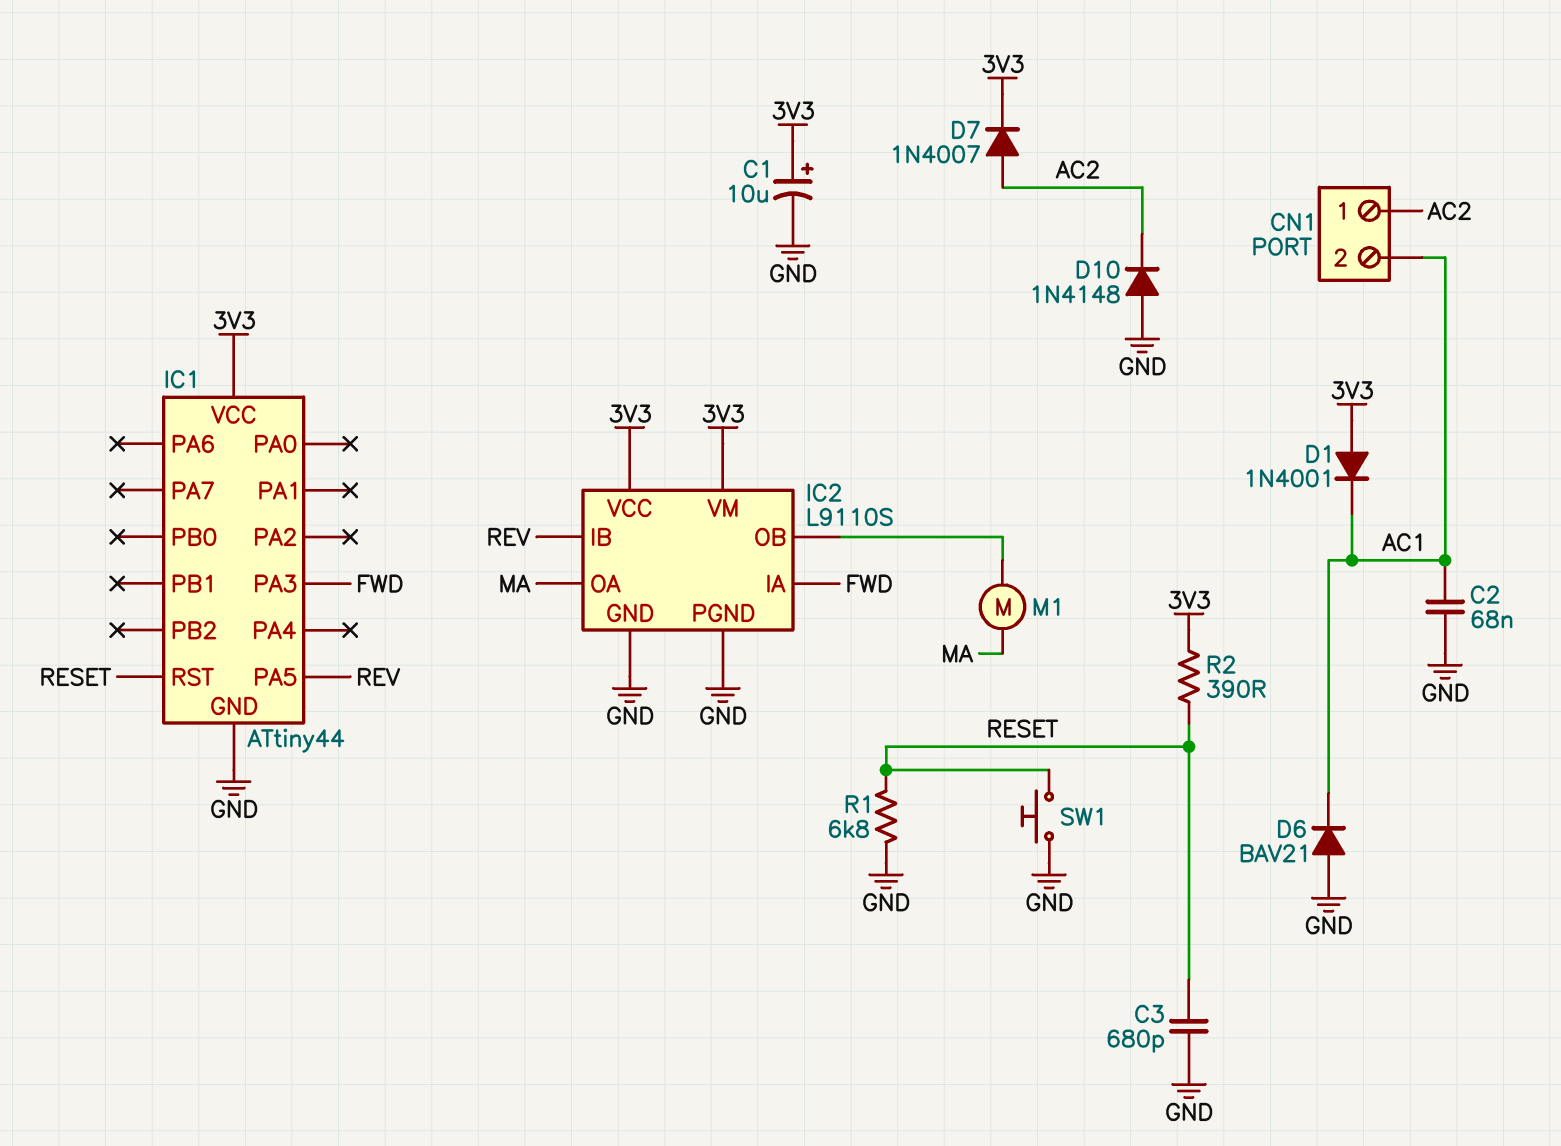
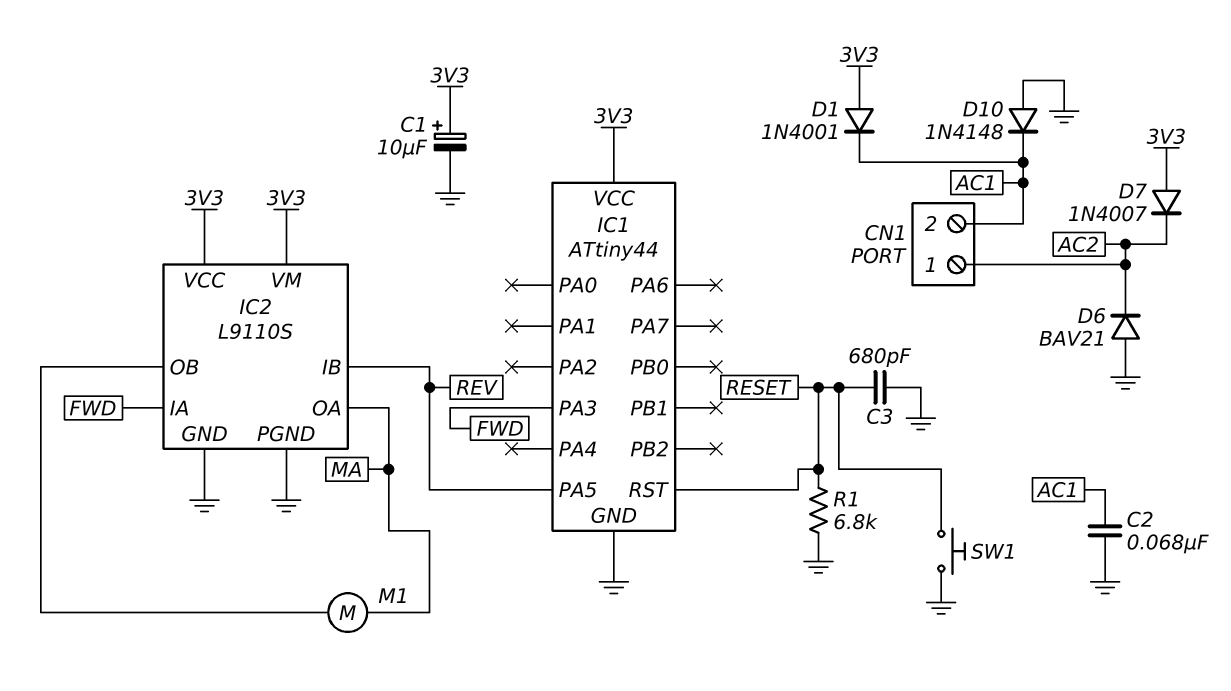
D6: diode BAV21 (A GND, K AC1) -> diode BAV21 (A GND, K AC2)
D7: diode 1N4007 (A AC2, K 3V3) -> diode 1N4007 (A 3V3, K AC2)
D10: diode 1N4148 (A GND, K AC2) -> diode 1N4148 (A GND, K AC1)
R2: 390 (3V3, RESET) -> none

